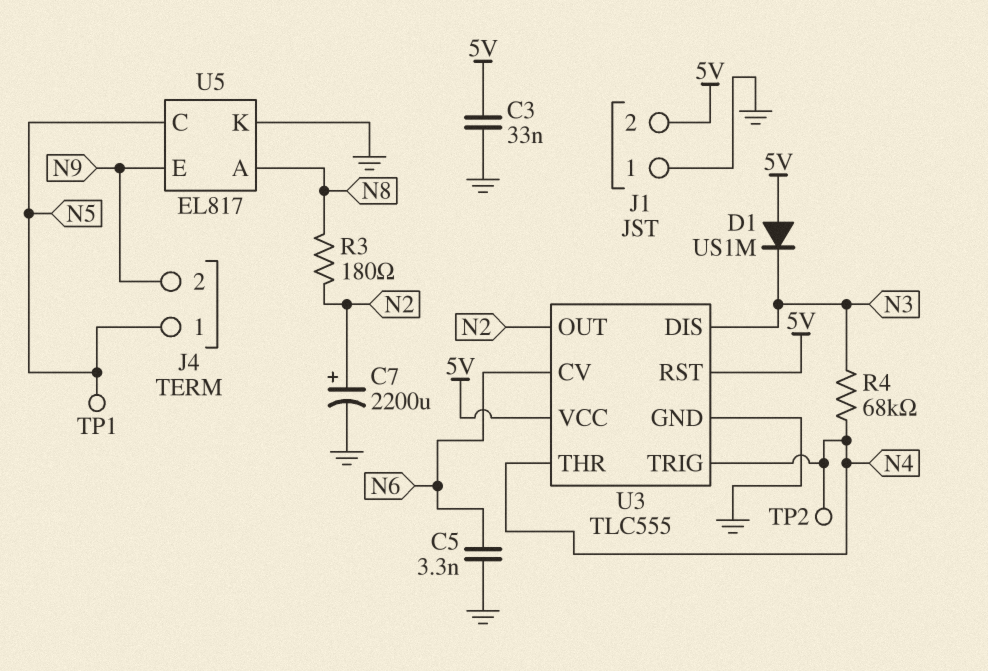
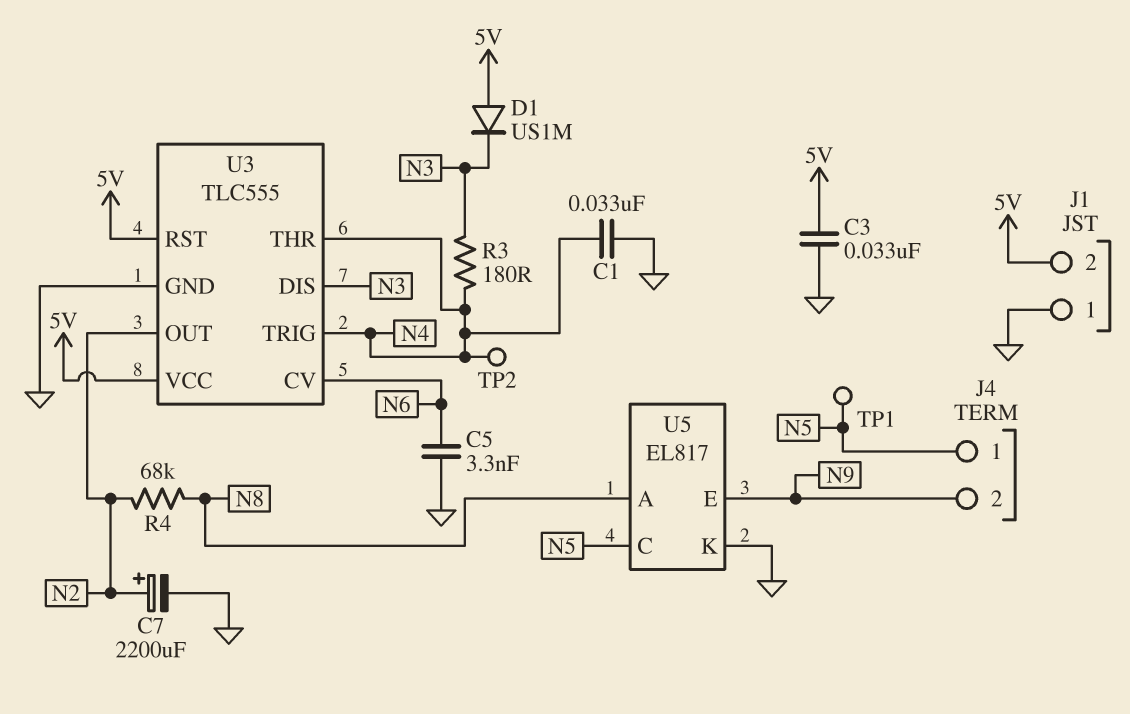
C1: none -> 33nF (GND, N4)
R3: 180 (N2, N8) -> 180 (N3, N4)
R4: 68k (N3, N4) -> 68k (N2, N8)

